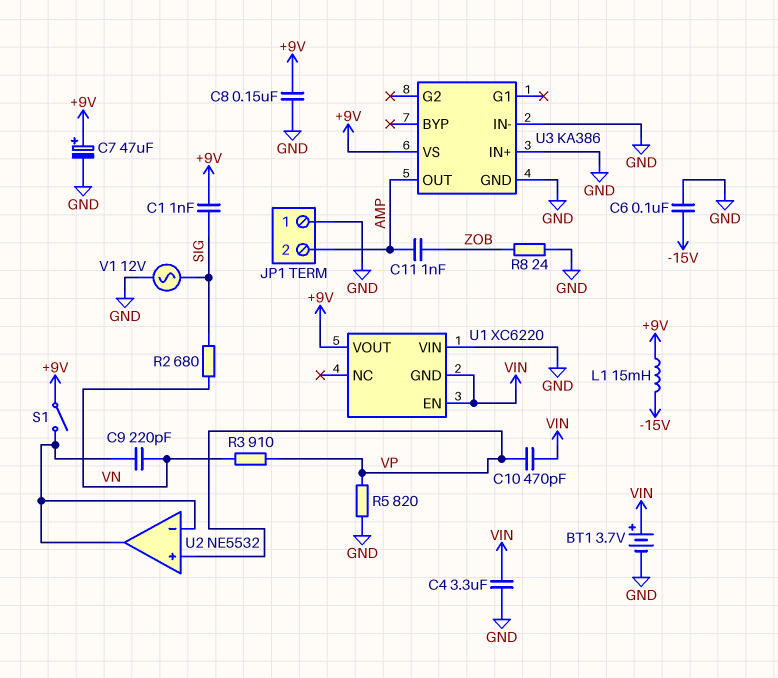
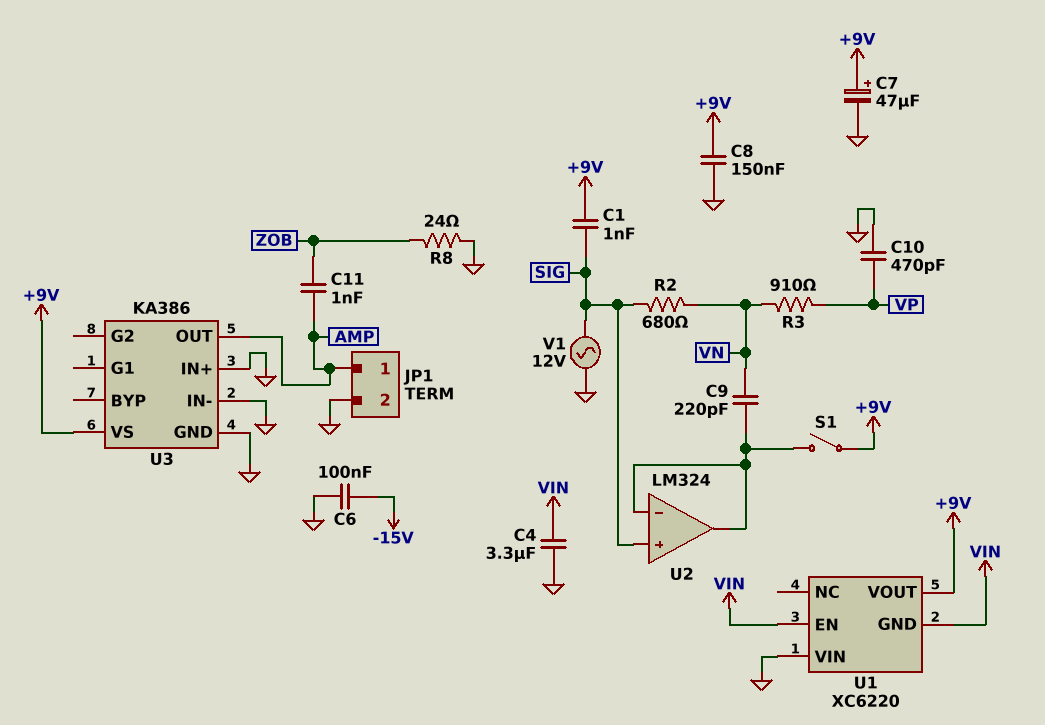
BT1: 3.7V (plus VIN, minus GND) -> none
C10: 470pF (VIN, VP) -> 470pF (GND, VP)
JP1 pin 1: GND -> AMP
JP1 pin 2: AMP -> GND
L1: 15mH (+9V, -15V) -> none
R5: 820 (GND, VP) -> none
U2: NE5532 -> LM324
U2 pin in+: VP -> SIG

